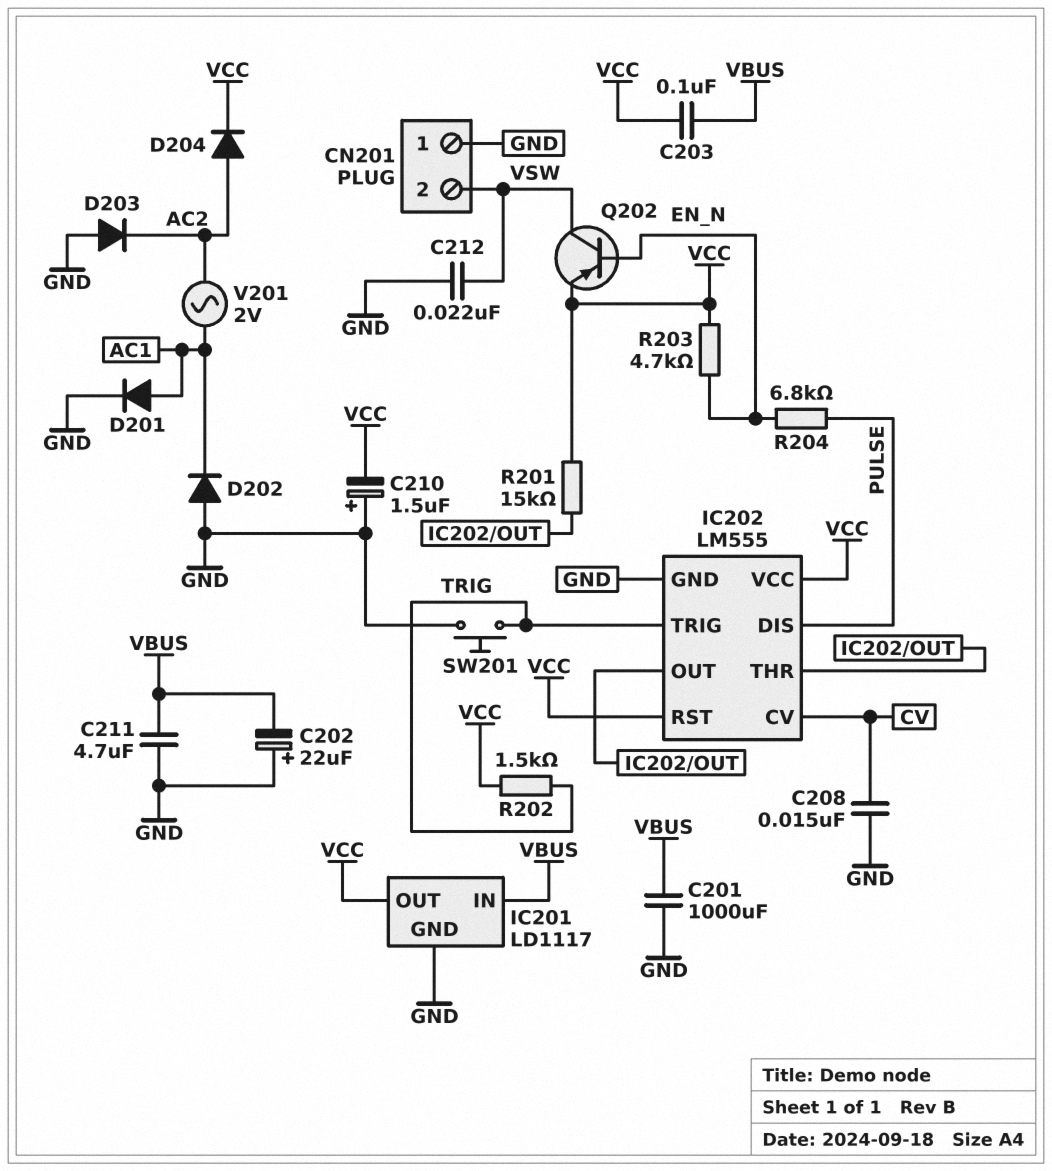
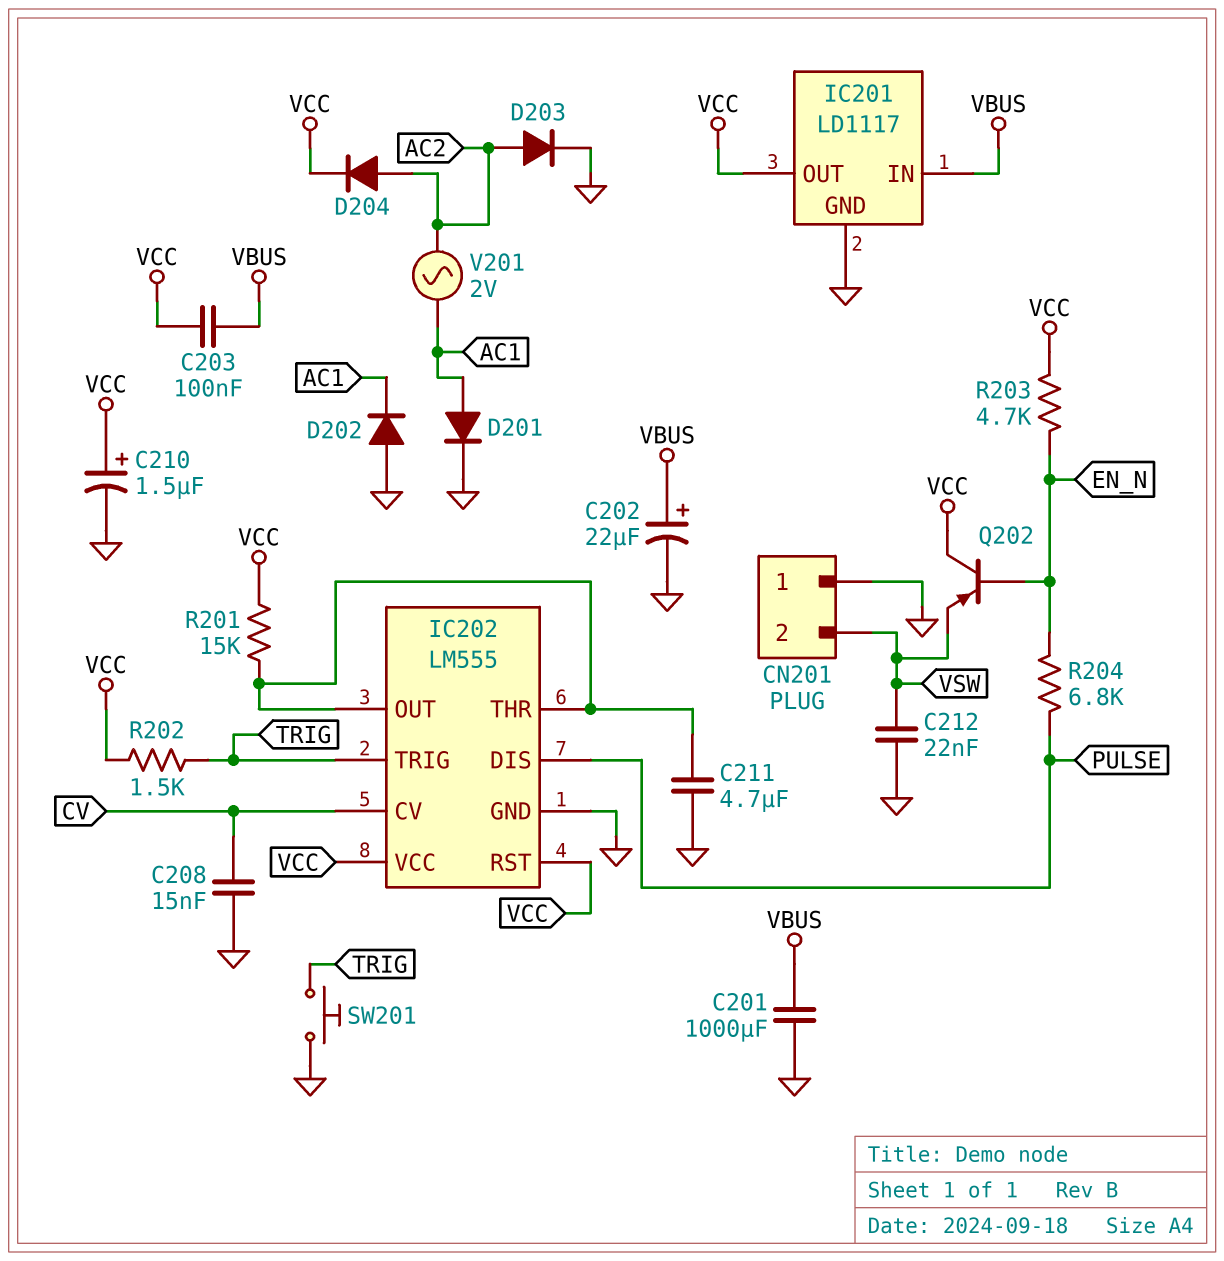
C202: 22uF (plus GND, minus VBUS) -> 22uF (plus VBUS, minus GND)
C210: 1.5uF (plus GND, minus VCC) -> 1.5uF (plus VCC, minus GND)
C211: 4.7uF (GND, VBUS) -> 4.7uF (GND, IC202/OUT)
D203: diode (A GND, K AC2) -> diode (A AC2, K GND)
Q202: PNP (B EN_N, C VSW, E VCC) -> PNP (B EN_N, C VCC, E VSW)

